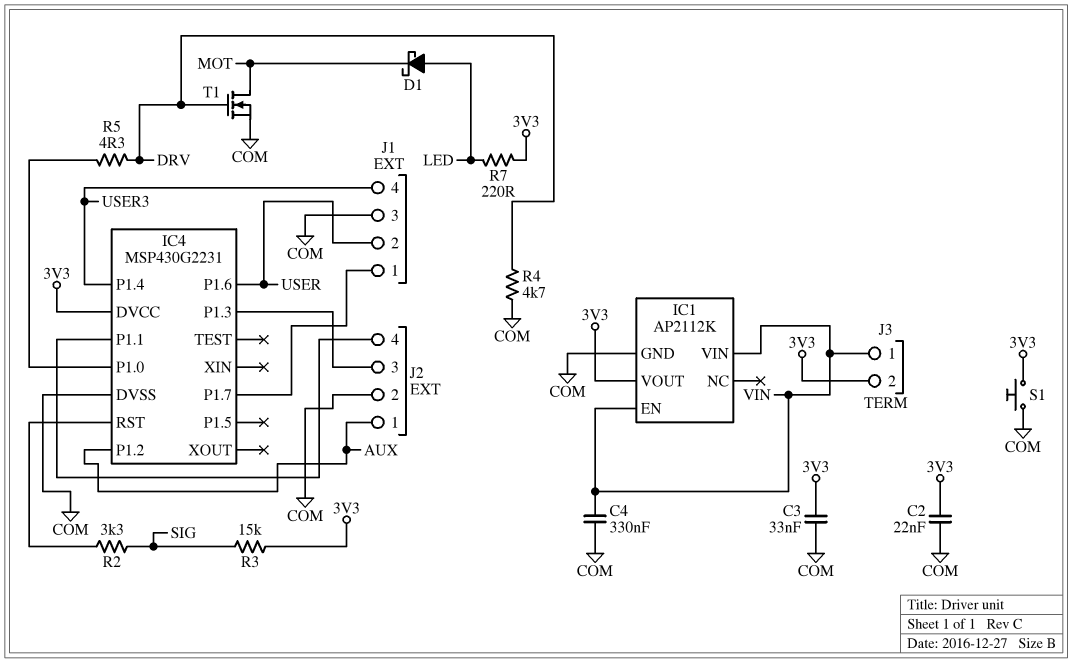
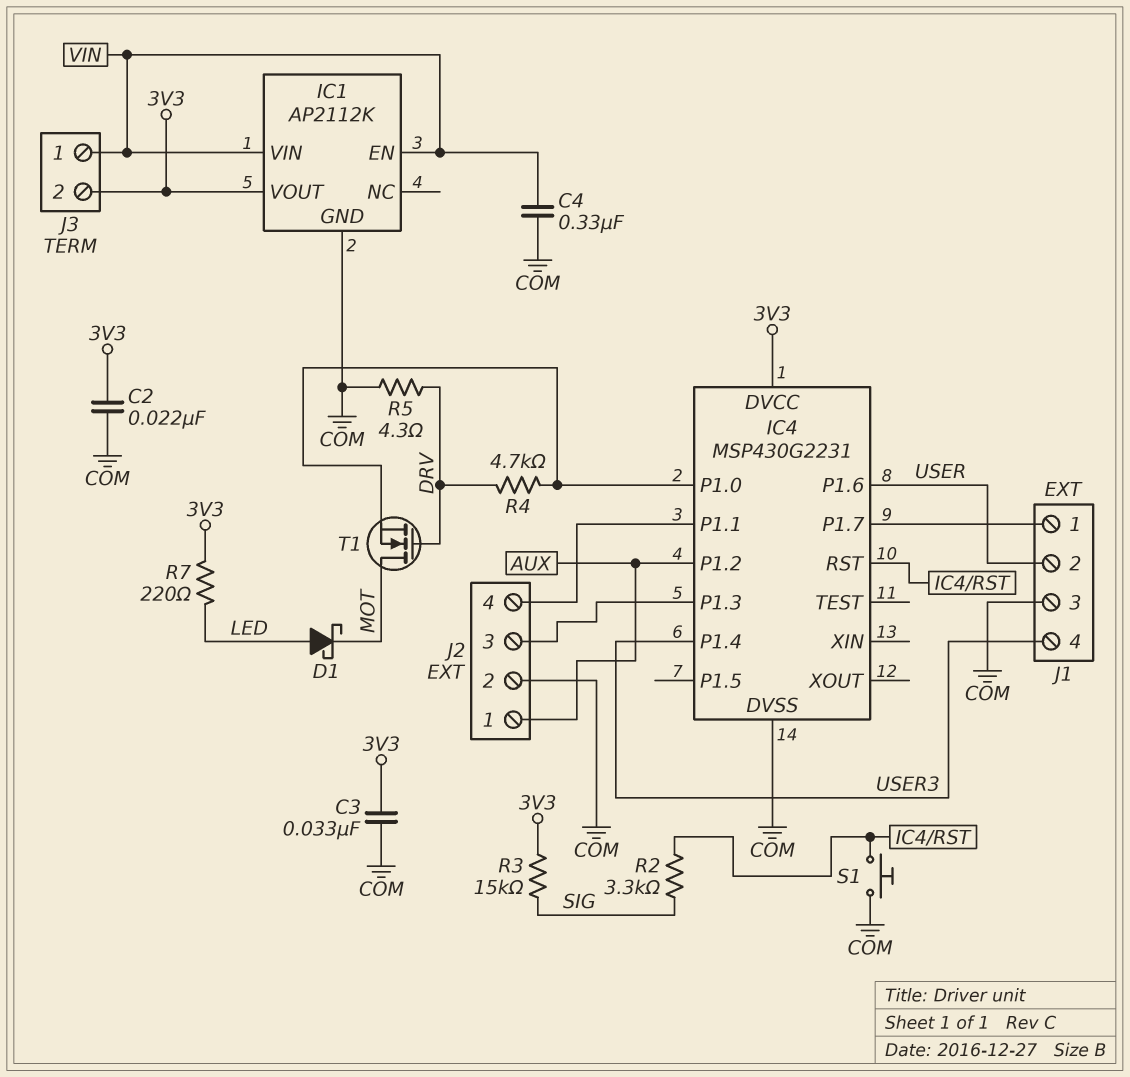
R4: 4.7k (COM, DRV) -> 4.7k (DRV, IC4/P1.0)
R5: 4.3 (DRV, IC4/P1.0) -> 4.3 (COM, DRV)
S1: button (3V3, COM) -> button (COM, IC4/RST)
T1: NMOS (G DRV, D MOT, S COM) -> NMOS (G DRV, D MOT, S IC4/P1.0)

